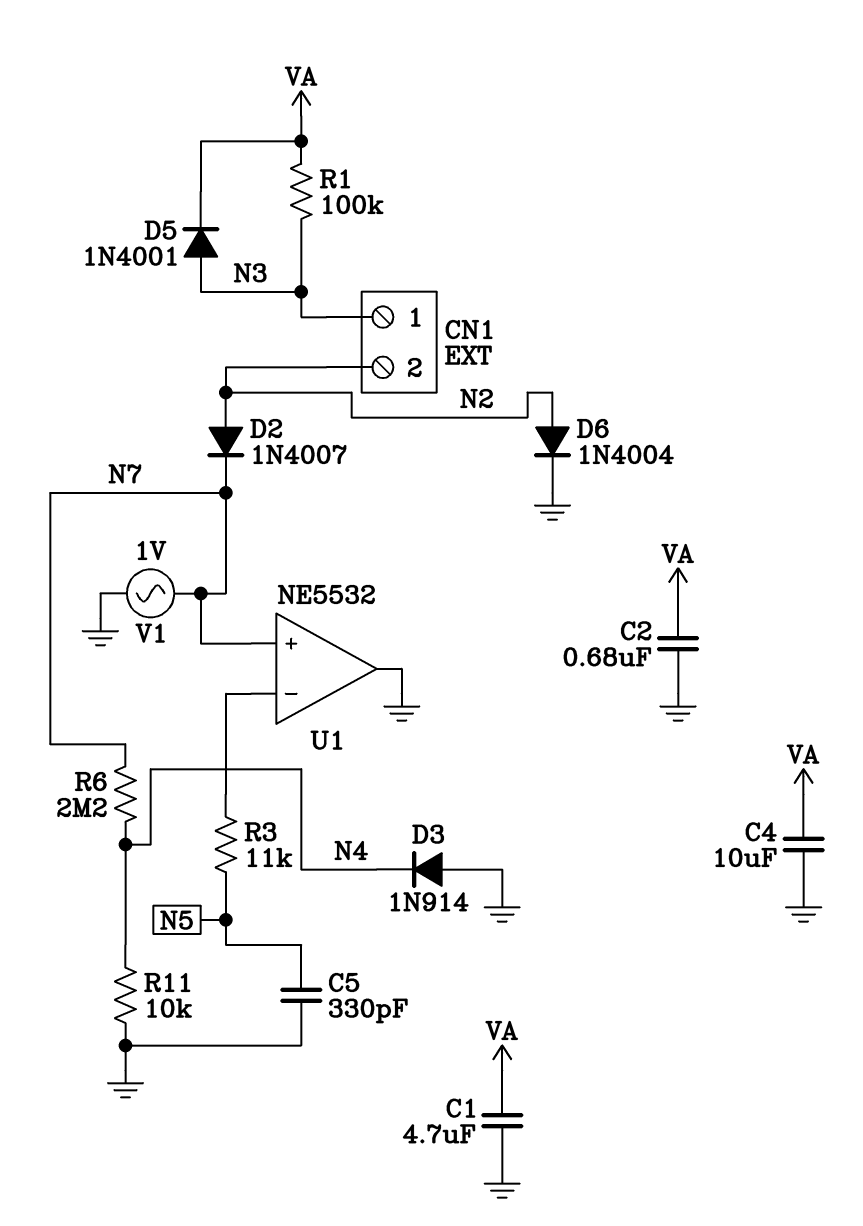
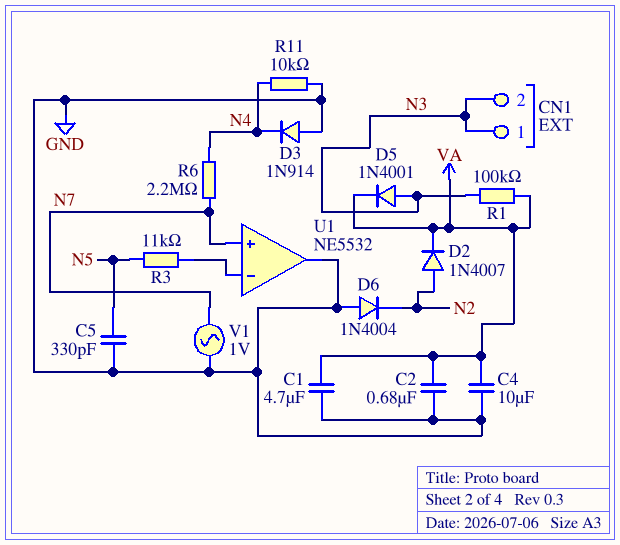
CN1 pin 2: N2 -> N3
D2: diode 1N4007 (A N2, K N7) -> diode 1N4007 (A N2, K VA)
D6: diode 1N4004 (A N2, K GND) -> diode 1N4004 (A GND, K N2)

